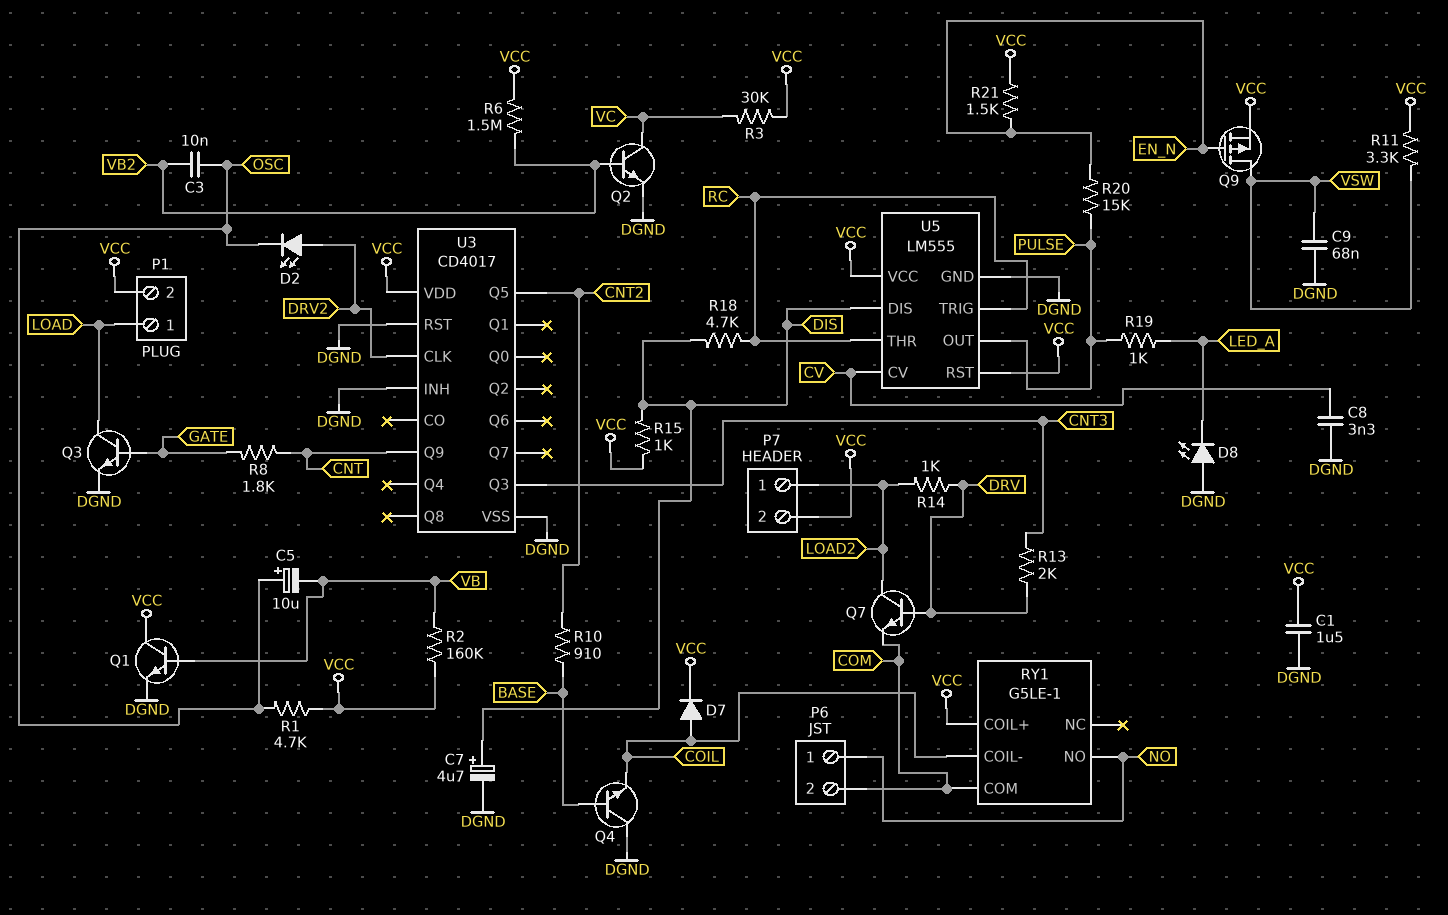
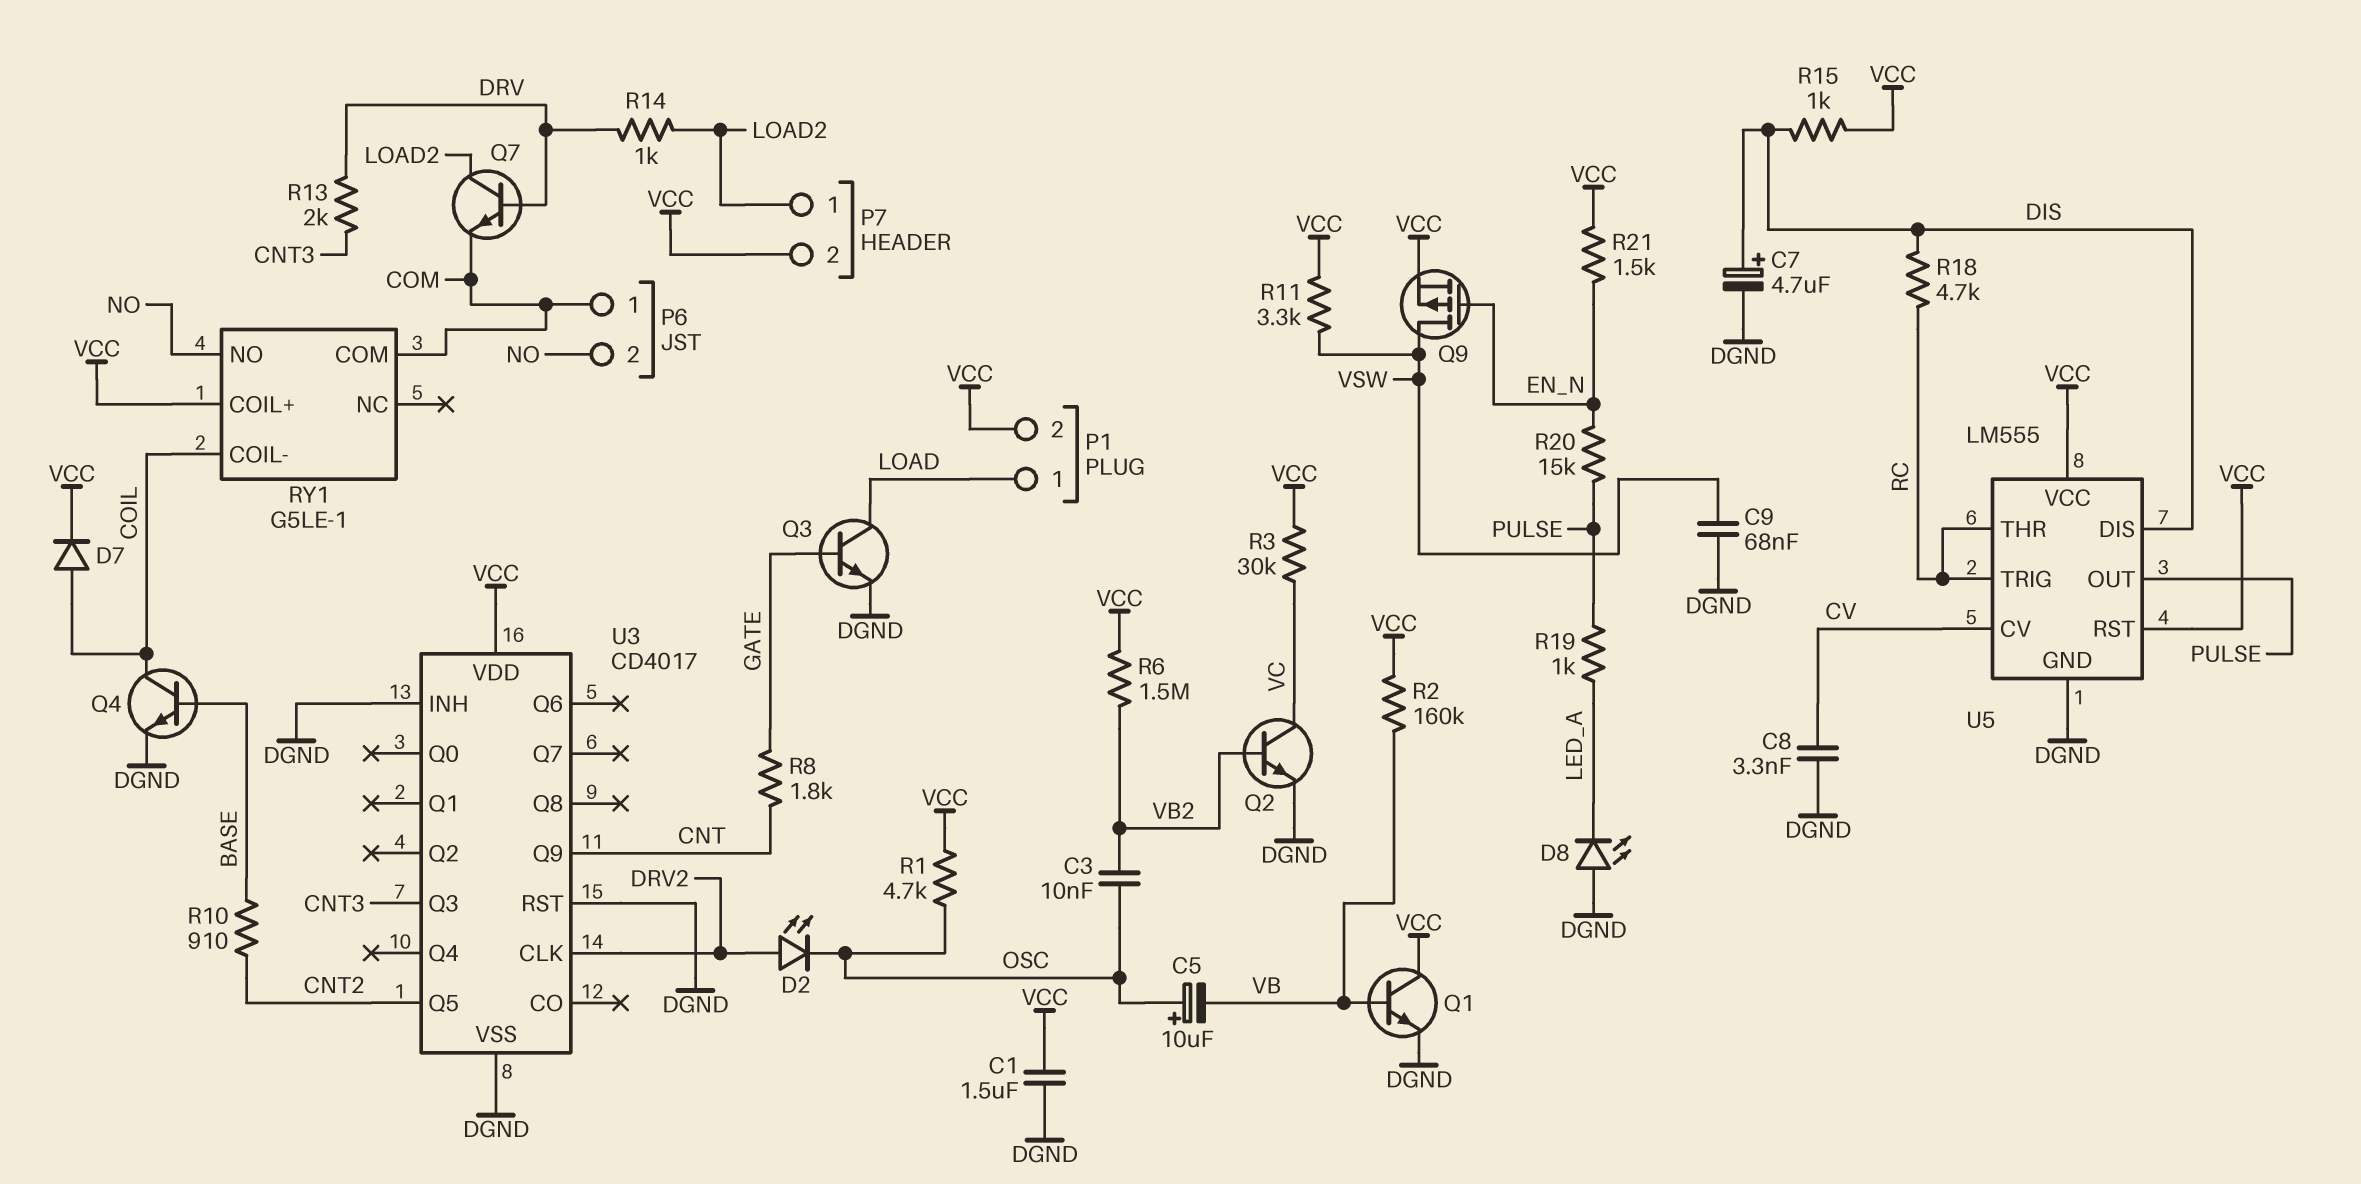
P6 pin 1: NO -> COM
P6 pin 2: COM -> NO
Q4: NPN (B BASE, C DGND, E COIL) -> NPN (B BASE, C COIL, E DGND)

